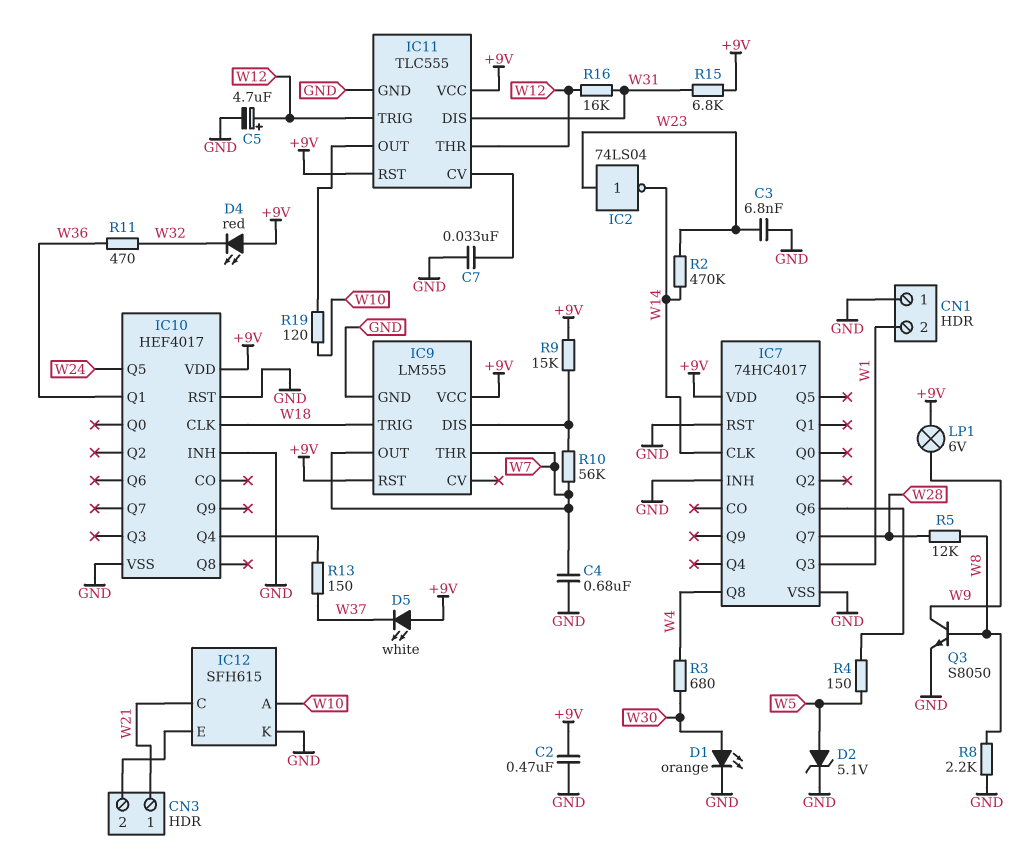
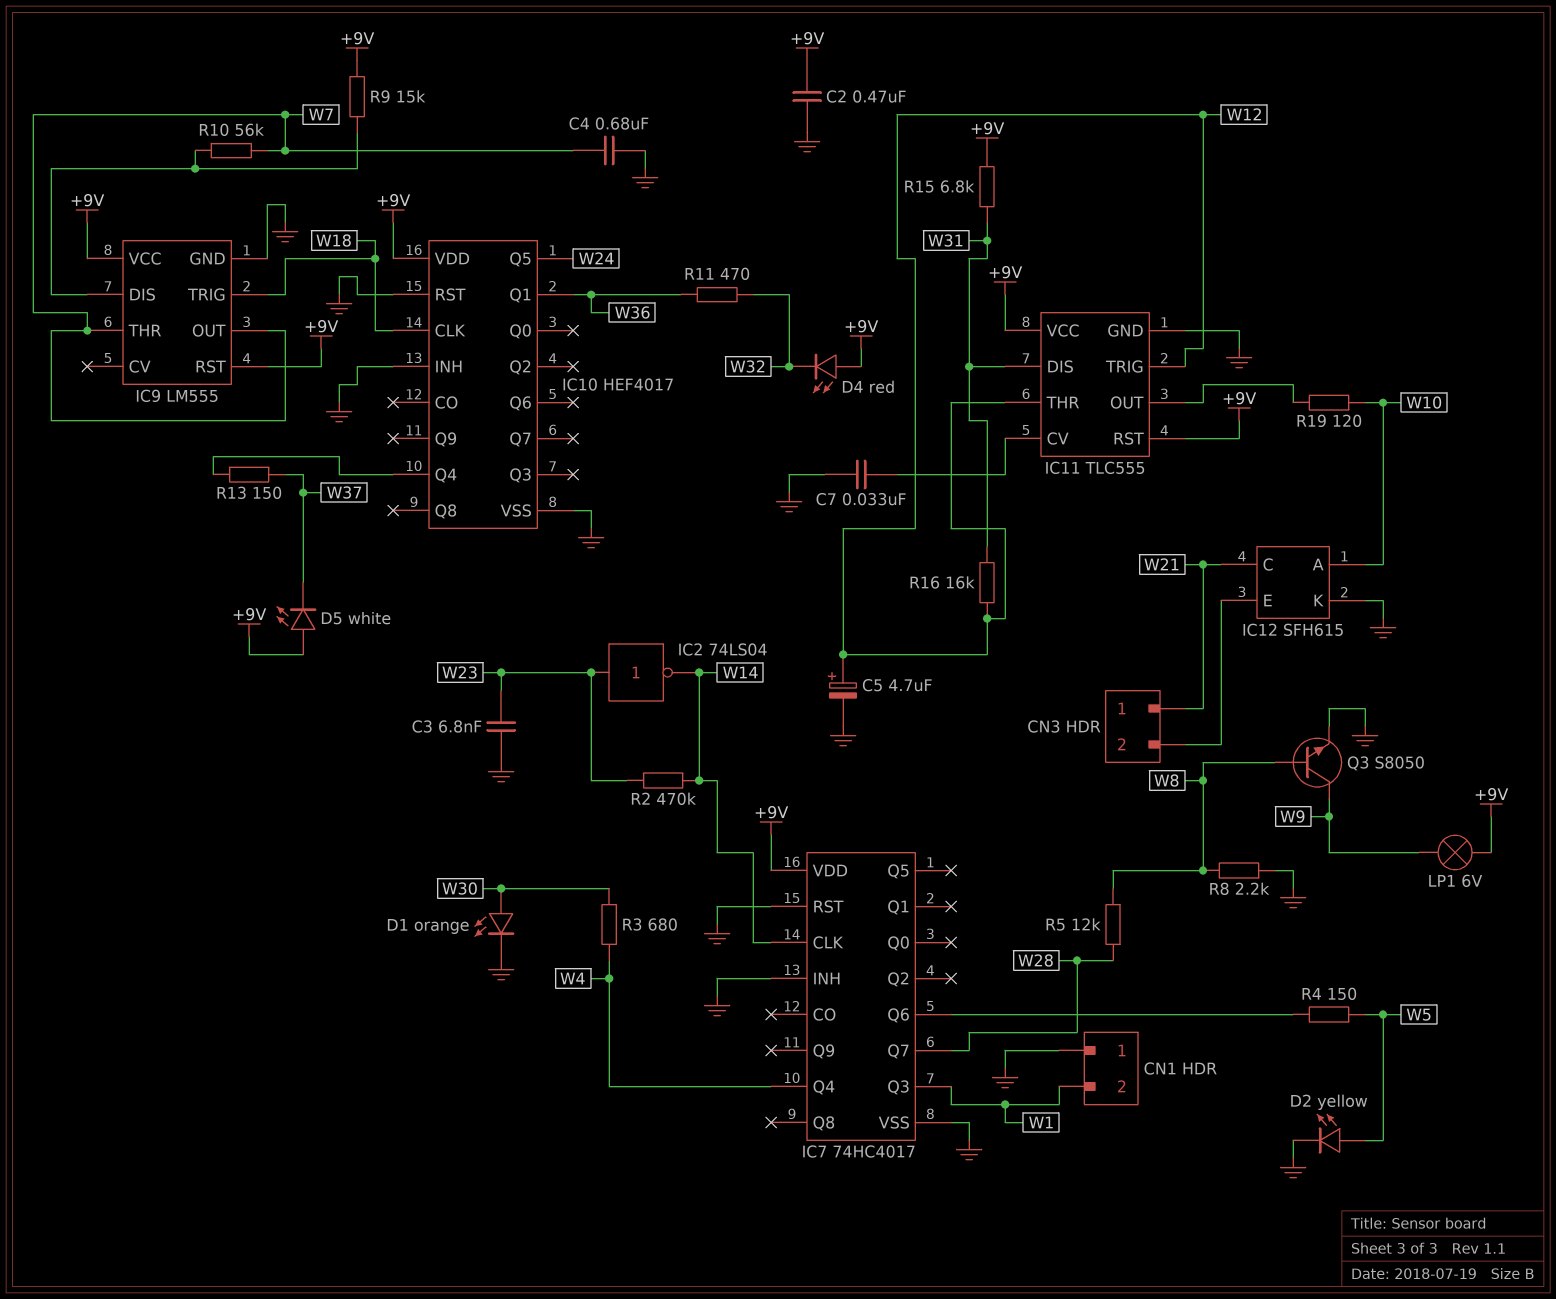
D2: zener 5.1V (A W5, K GND) -> LED yellow (A W5, K GND)
IC7 pin Q4: none -> W4
IC7 pin Q8: W4 -> none

